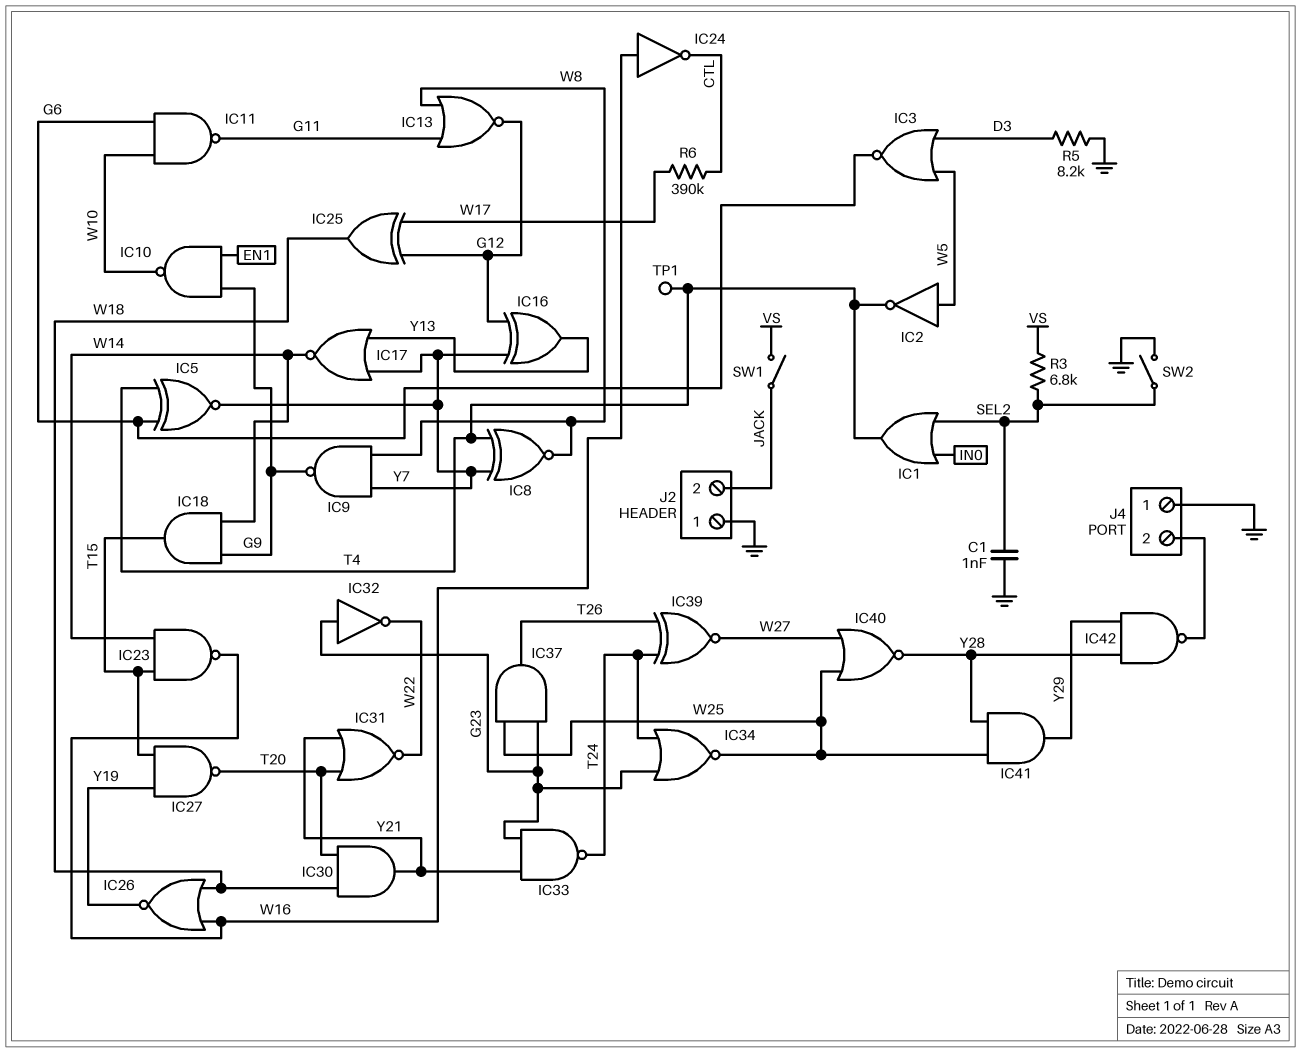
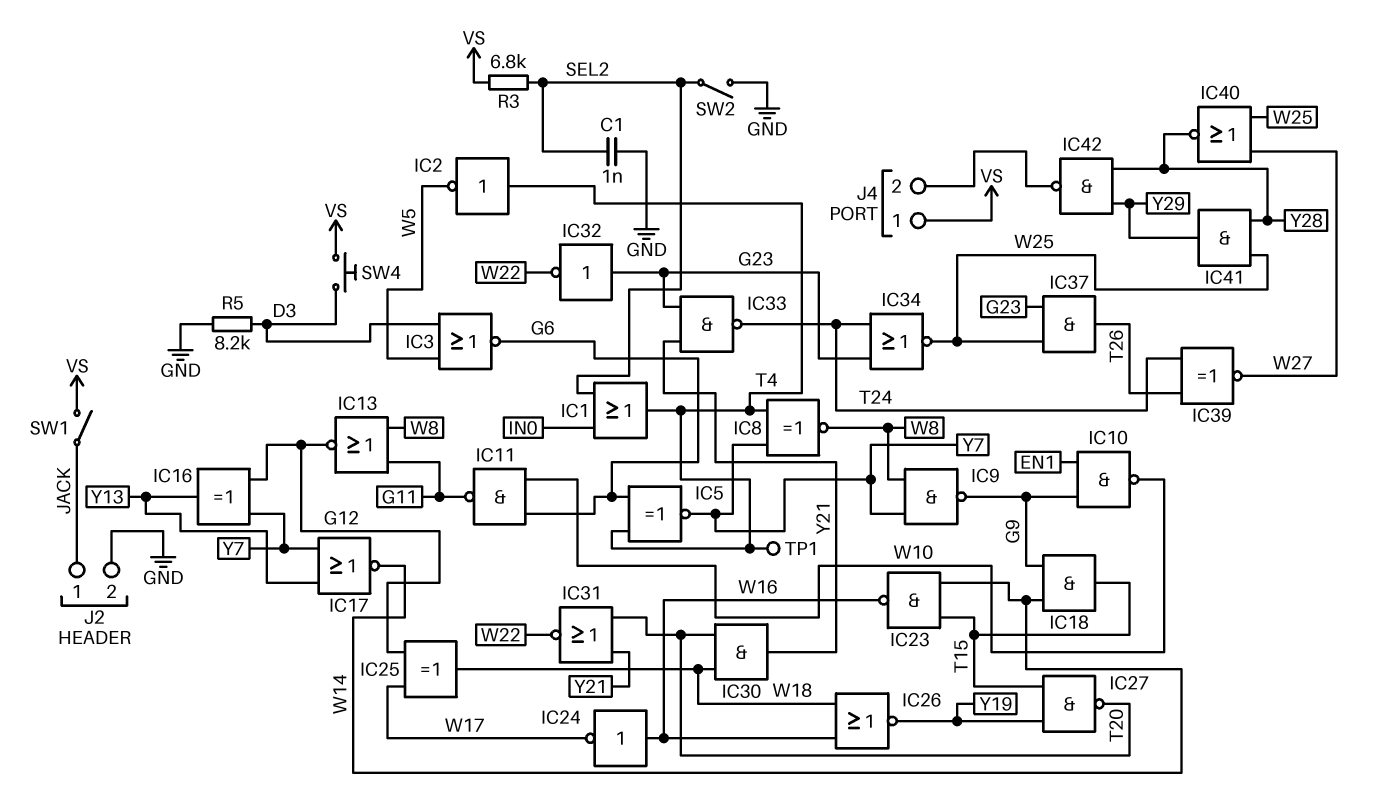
IC2: NOT (in W5, out T4) -> NOT (in T4, out W5)
IC24: NOT (in W16, out CTL) -> NOT (in W16, out W17)
J2 pin 1: GND -> JACK
J2 pin 2: JACK -> GND
J4 pin 1: GND -> VS
R6: 390k (CTL, W17) -> none
SW4: none -> button (D3, VS)

